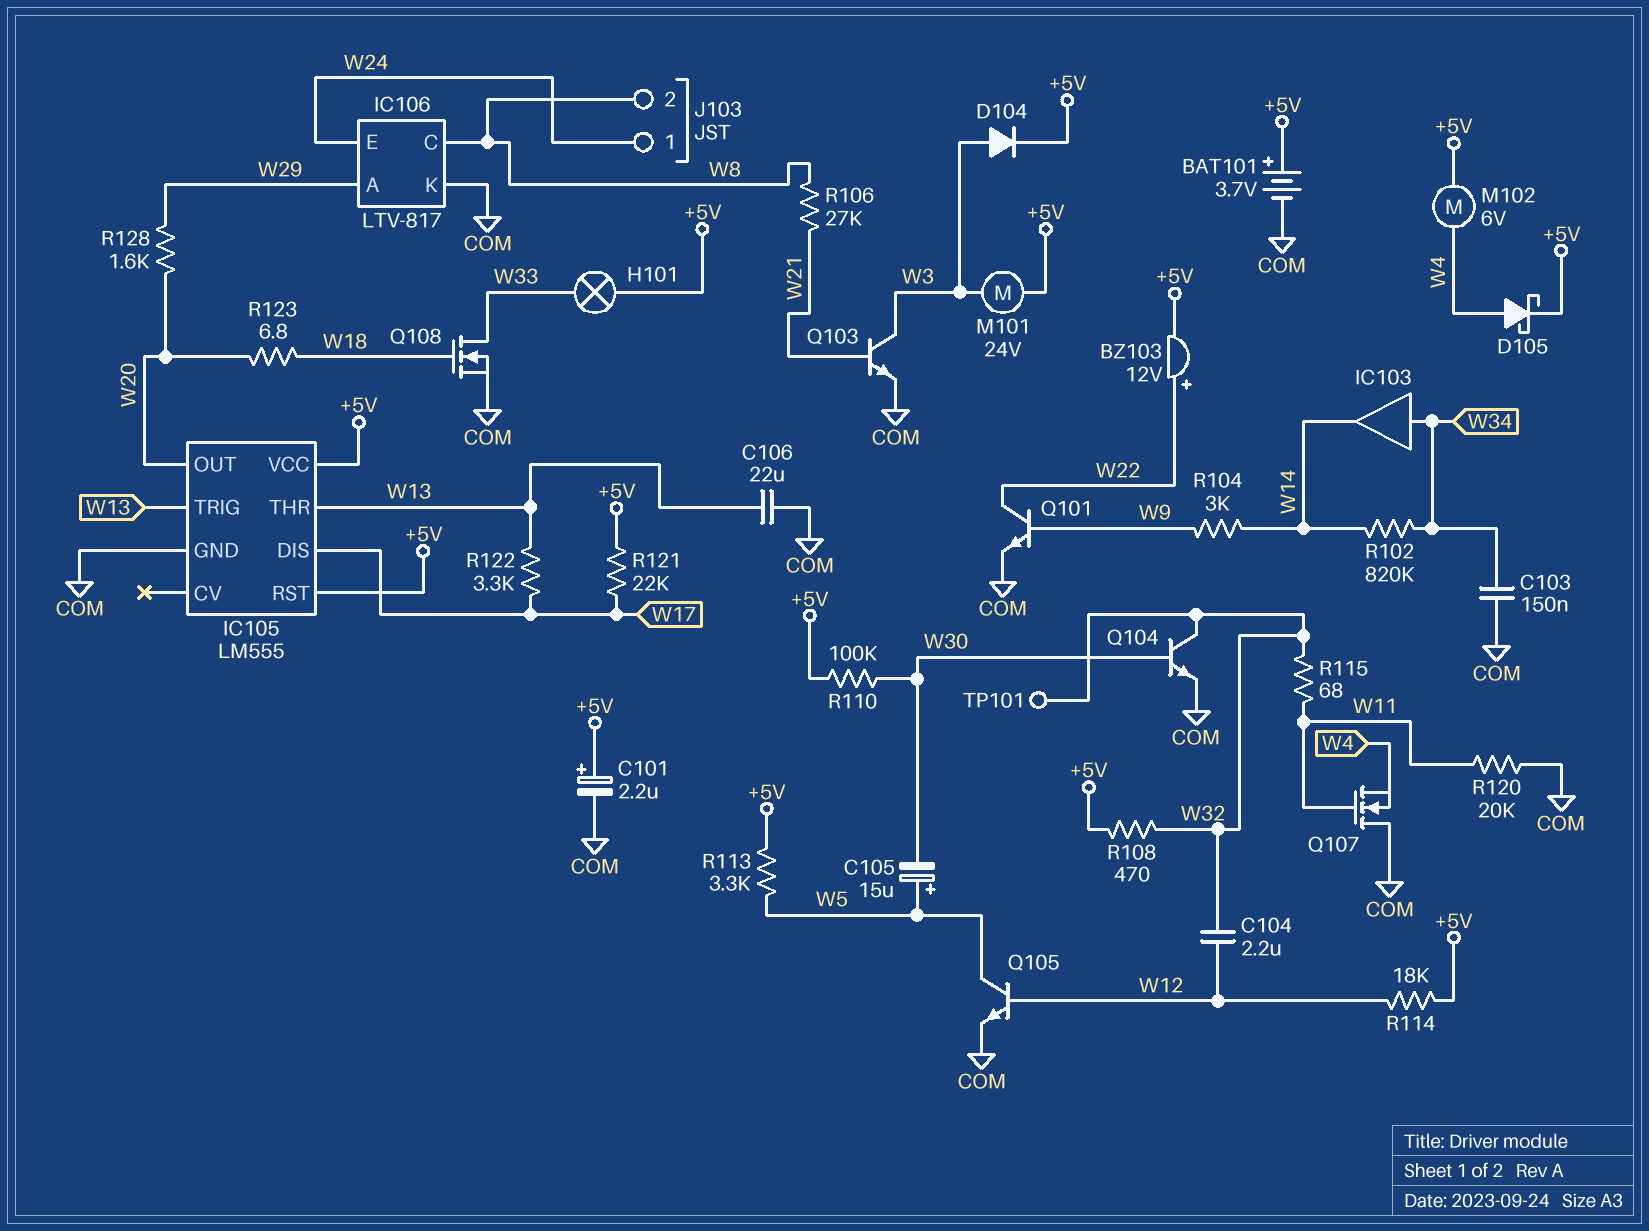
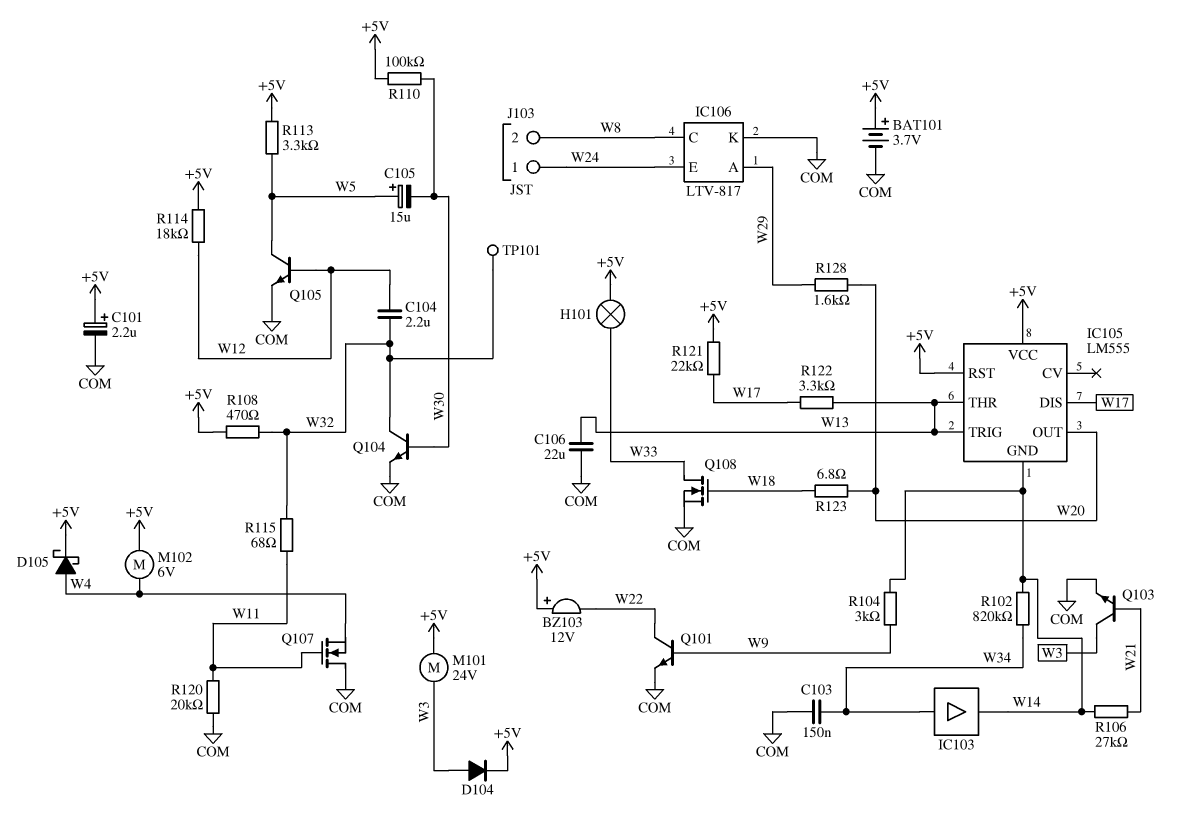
BZ103: buzzer 12V (plus W22, minus +5V) -> buzzer 12V (plus +5V, minus W22)
IC105 pin GND: COM -> W14
R106: 27k (W8, W21) -> 27k (W14, W21)

